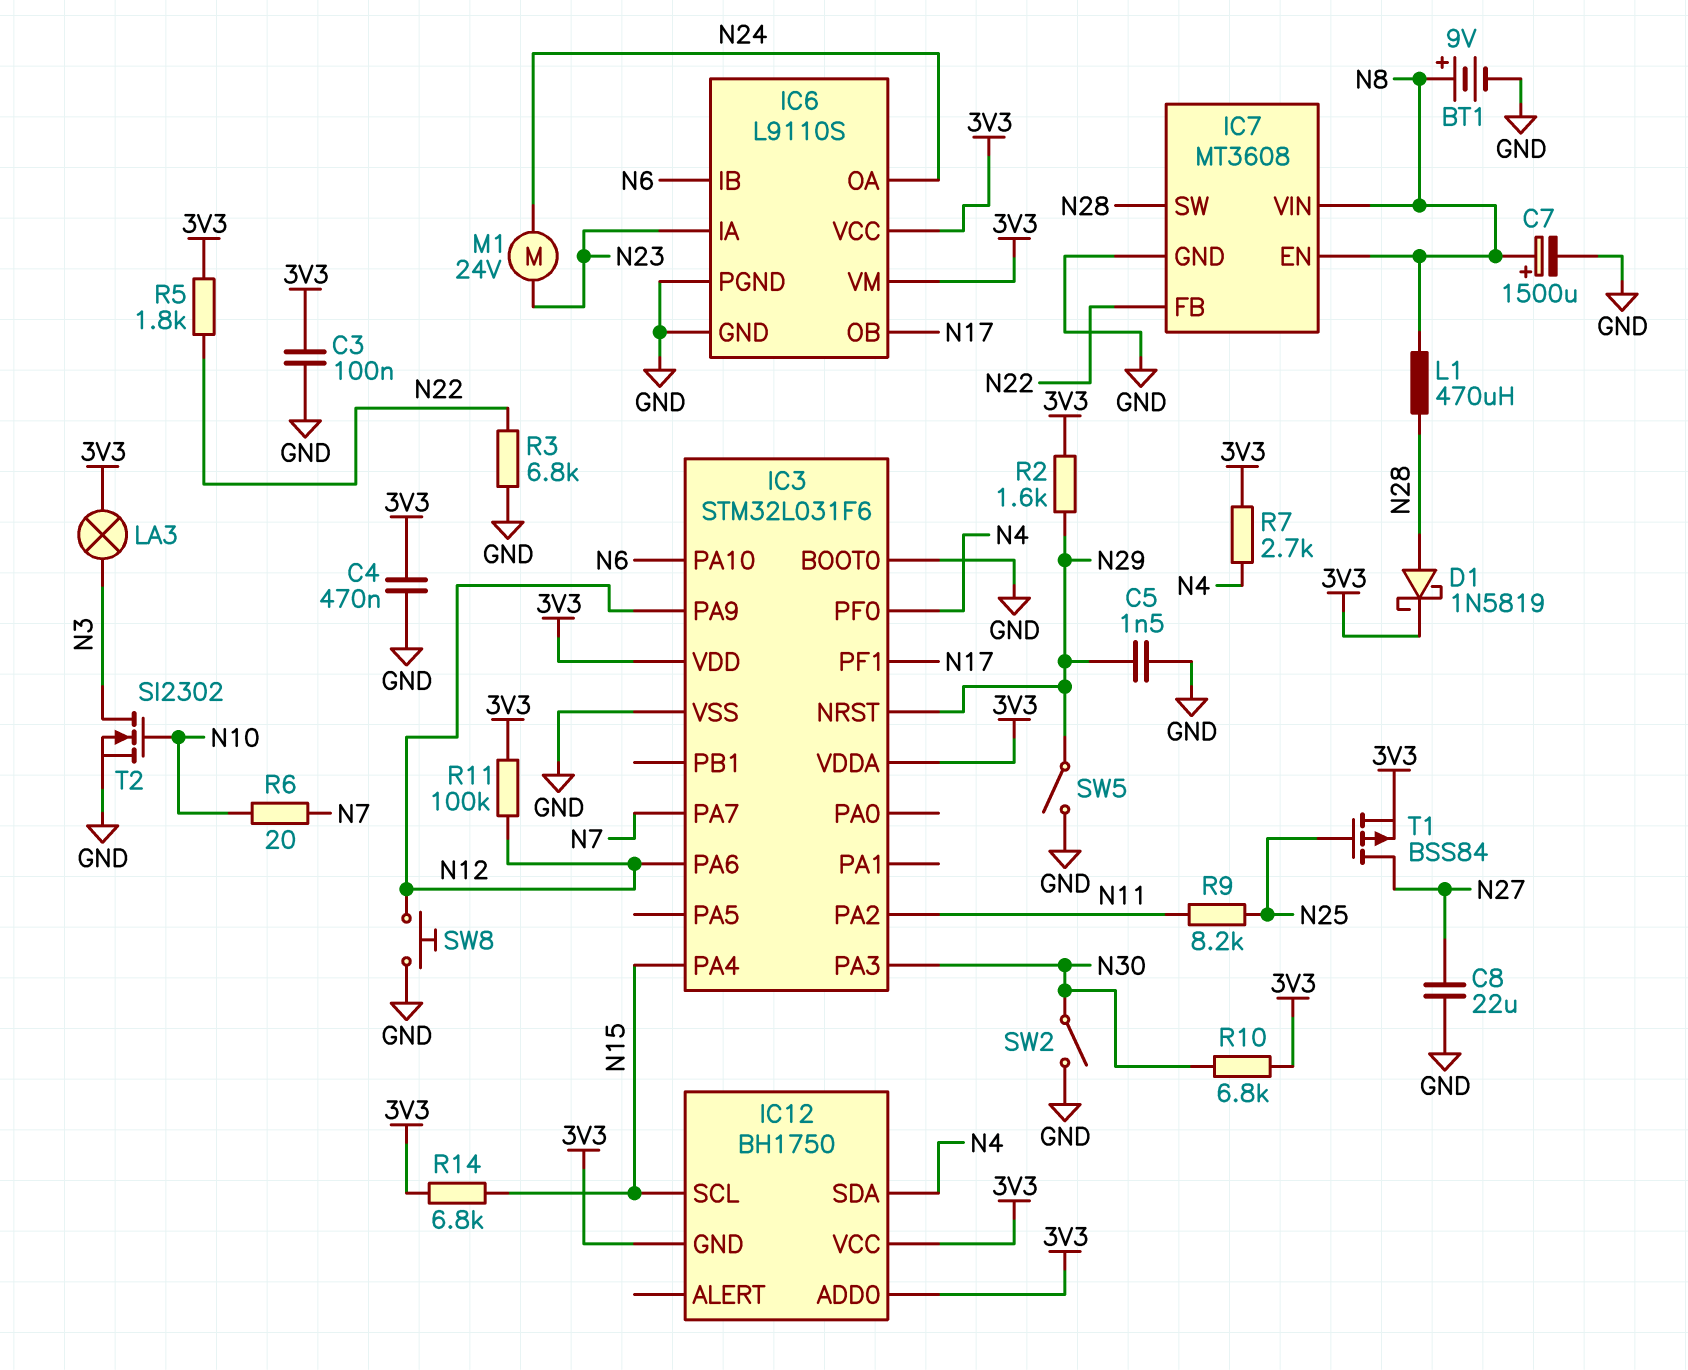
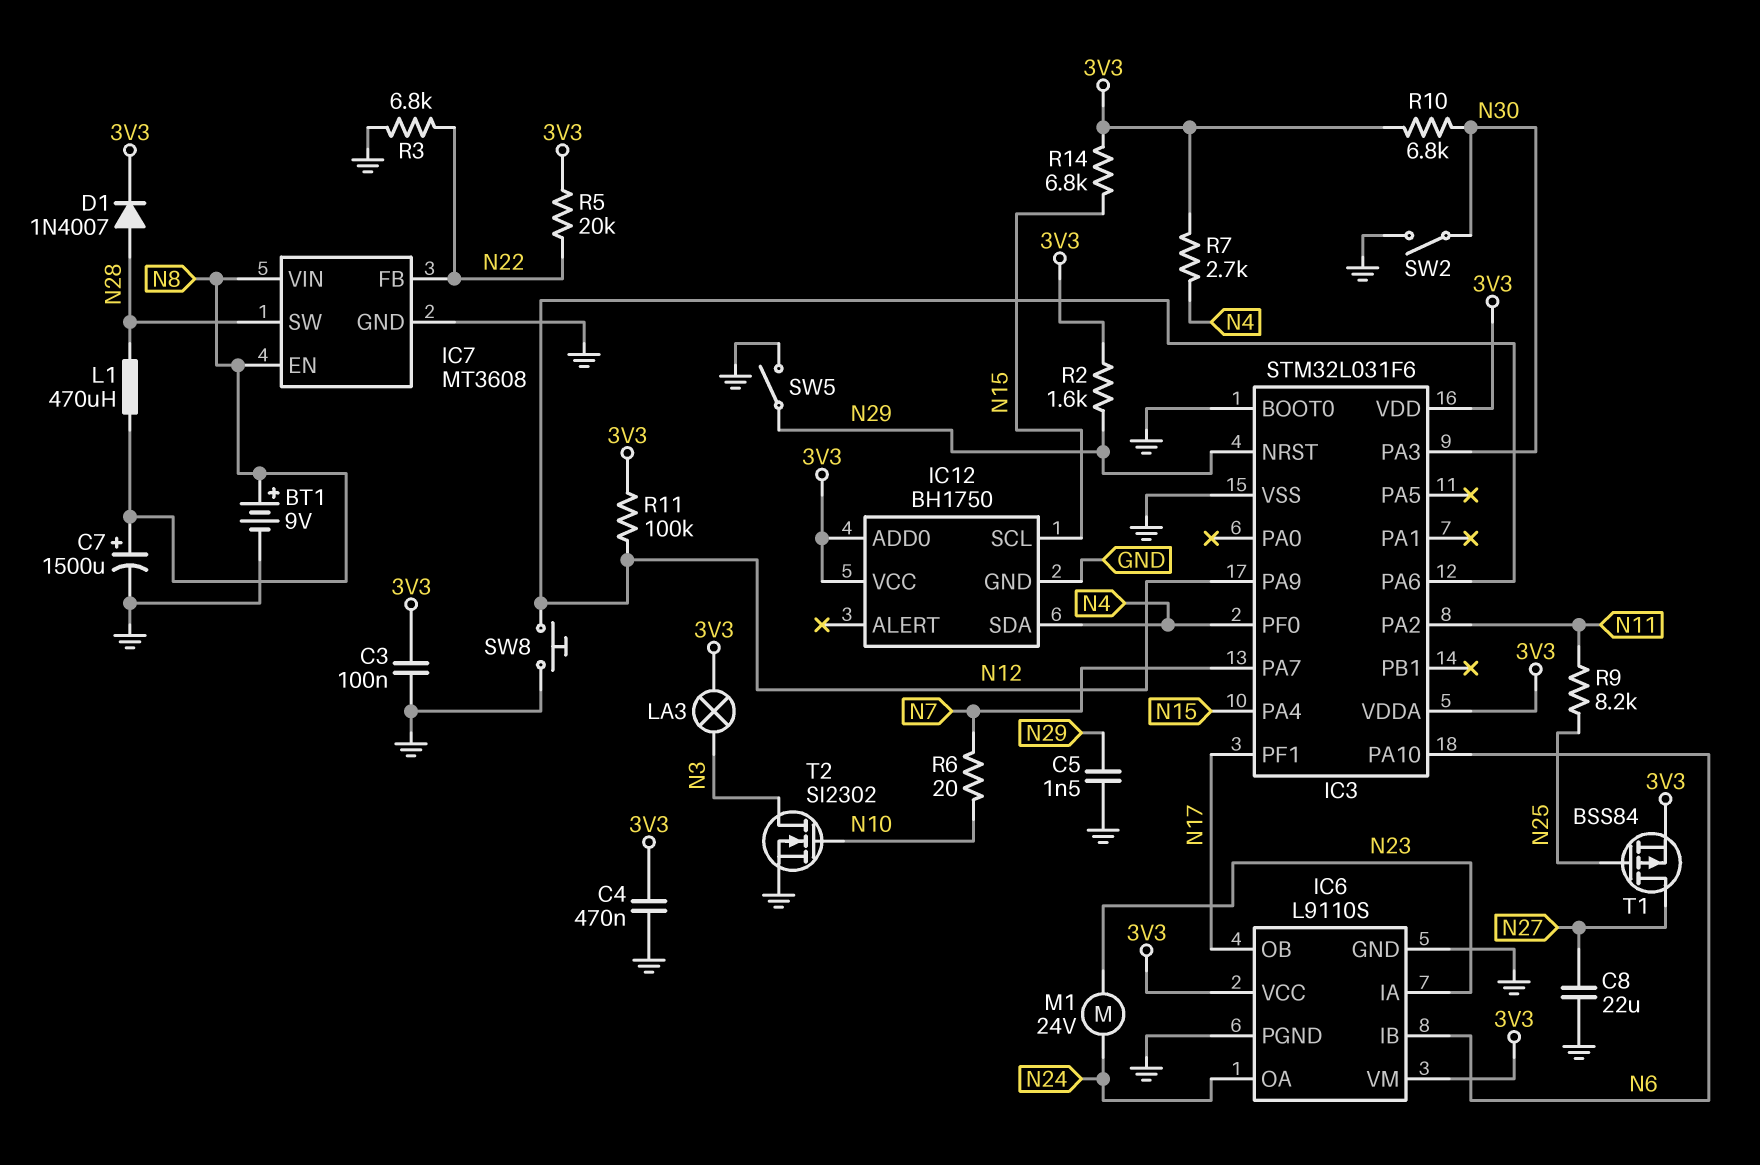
D1: schottky 1N5819 (A N28, K 3V3) -> diode 1N4007 (A N28, K 3V3)
IC12 pin GND: 3V3 -> GND
R5: 1.8k (3V3, N22) -> 20k (3V3, N22)

